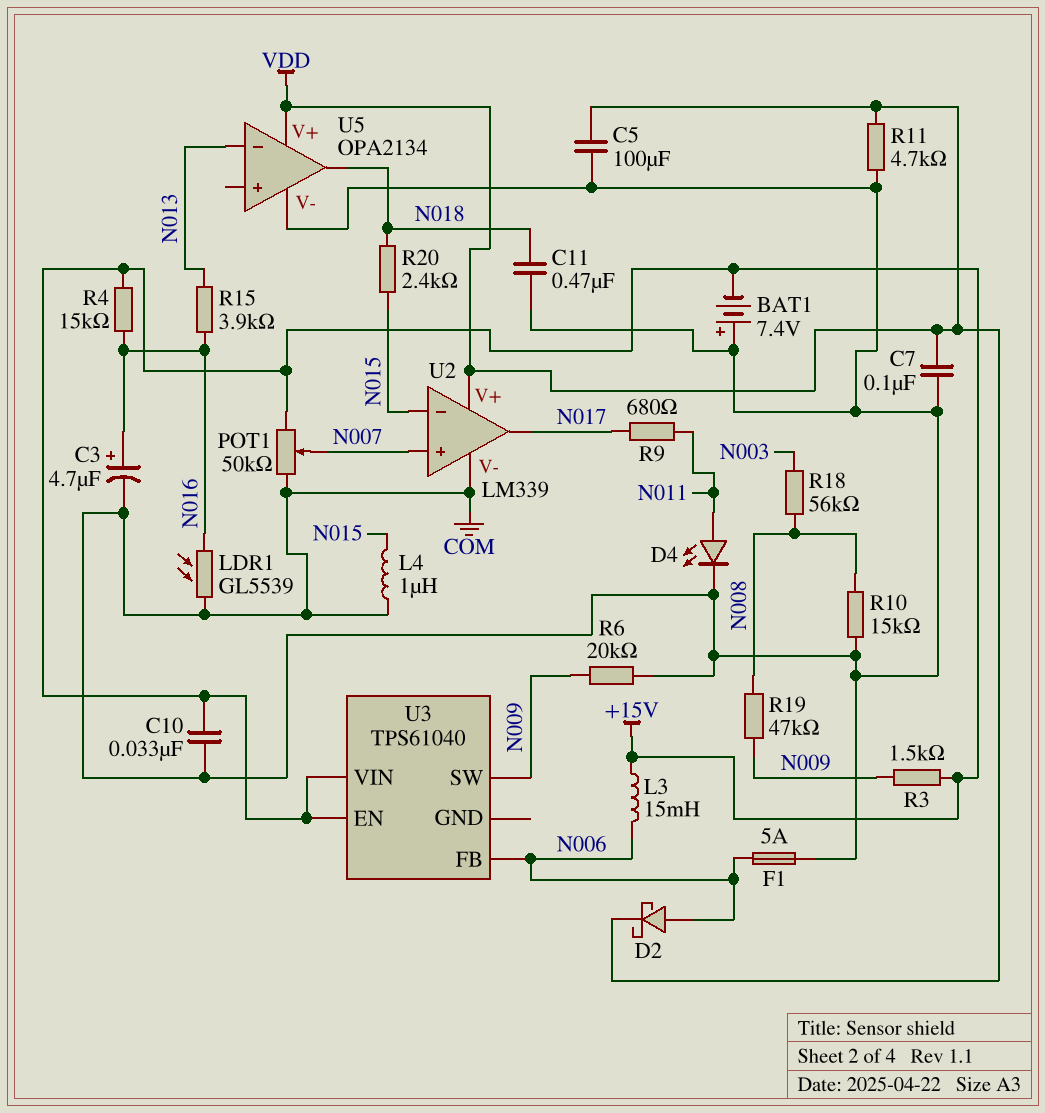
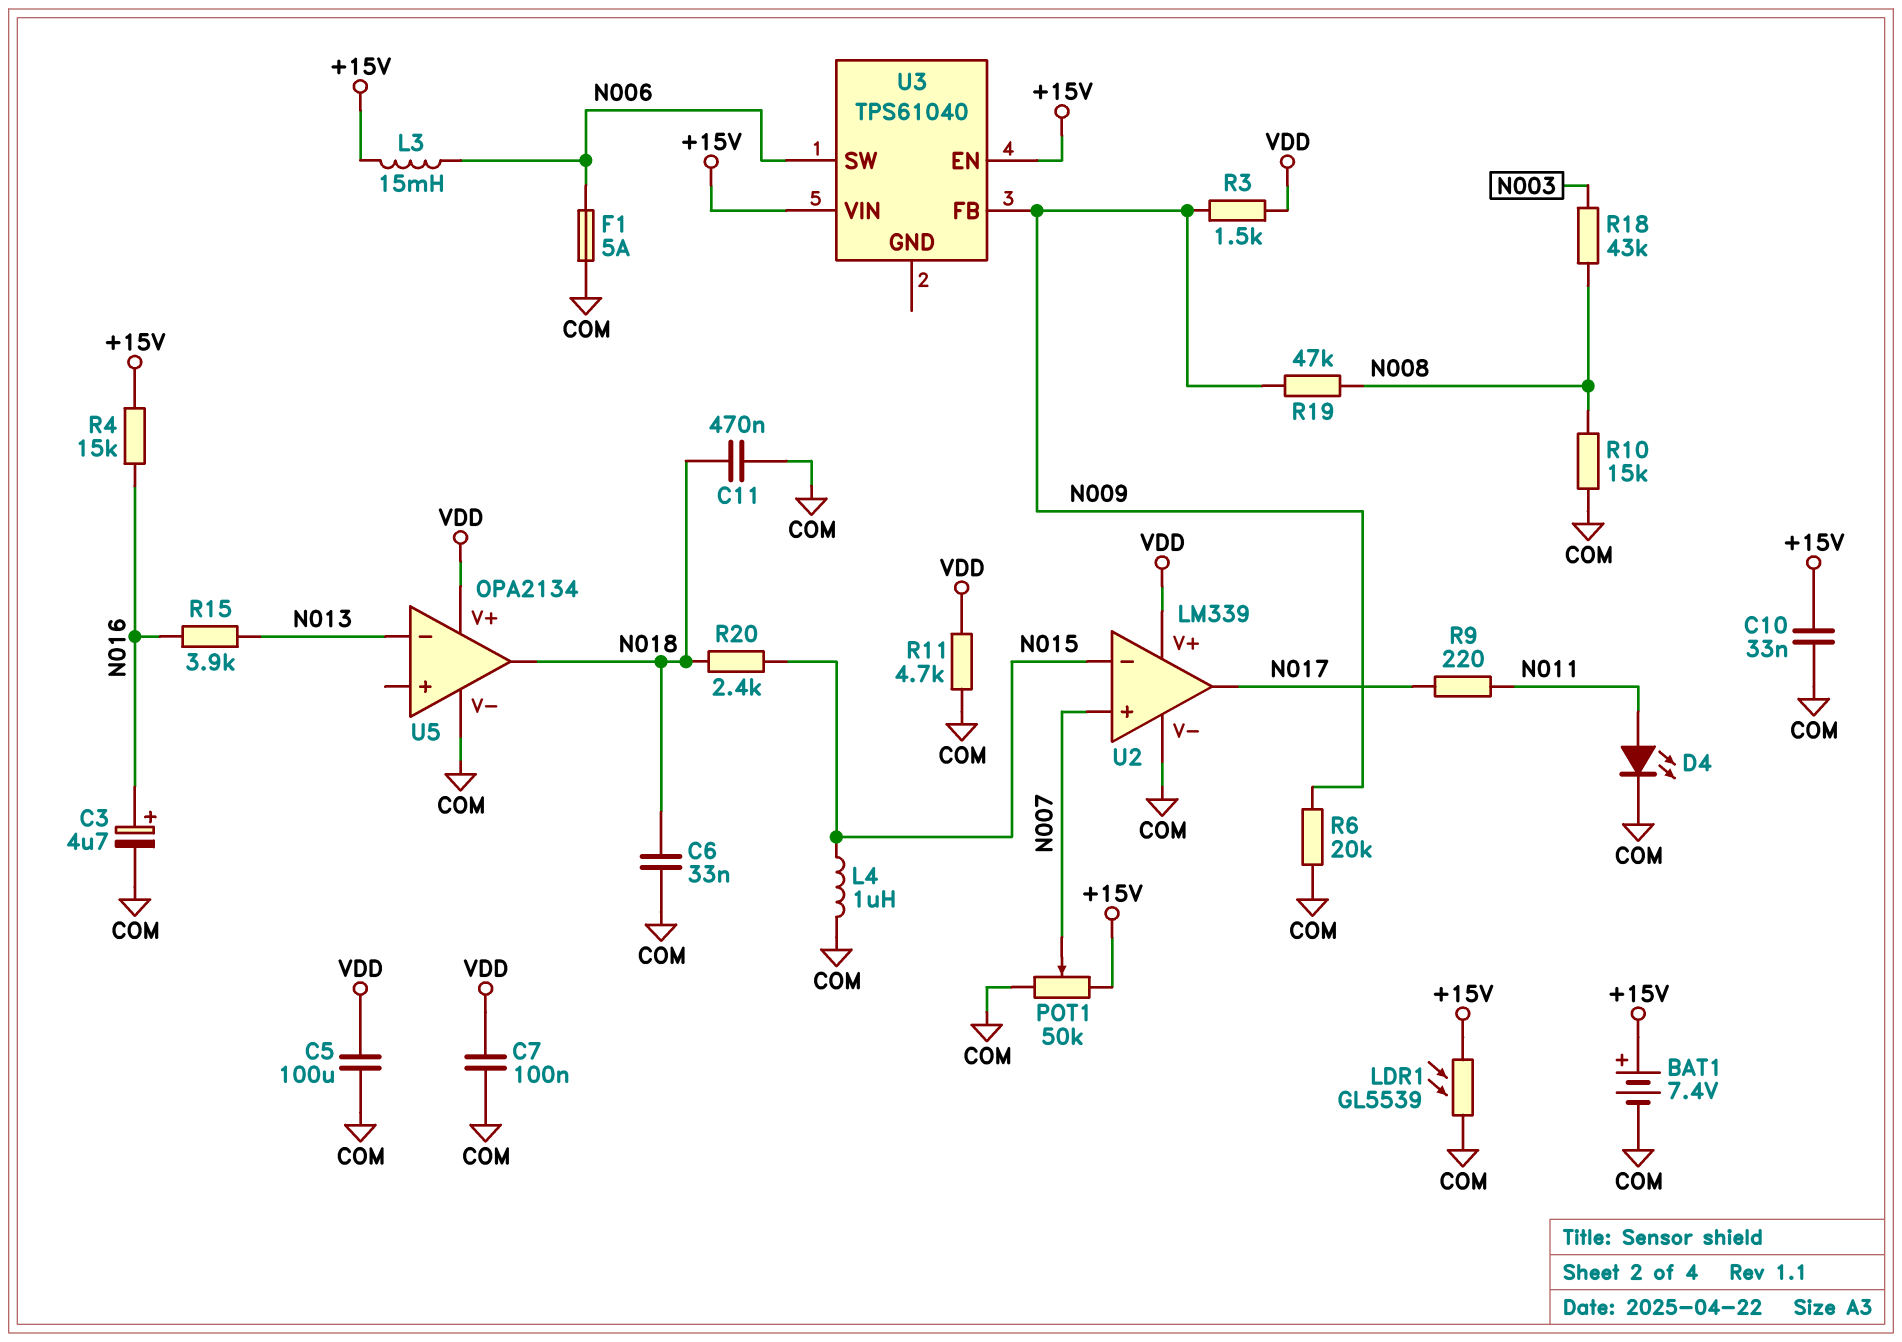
BAT1: 7.4V (plus COM, minus +15V) -> 7.4V (plus +15V, minus COM)
C6: none -> 33nF (COM, N018)
D2: schottky (A N006, K VDD) -> none
LDR1: GL5539 (COM, N016) -> GL5539 (+15V, COM)
R3: 1.5k (+15V, N009) -> 1.5k (N009, VDD)
R9: 680 (N011, N017) -> 220 (N011, N017)
R18: 56k (N003, N008) -> 43k (N003, N008)
U3 pin FB: N006 -> N009
U3 pin SW: N009 -> N006

